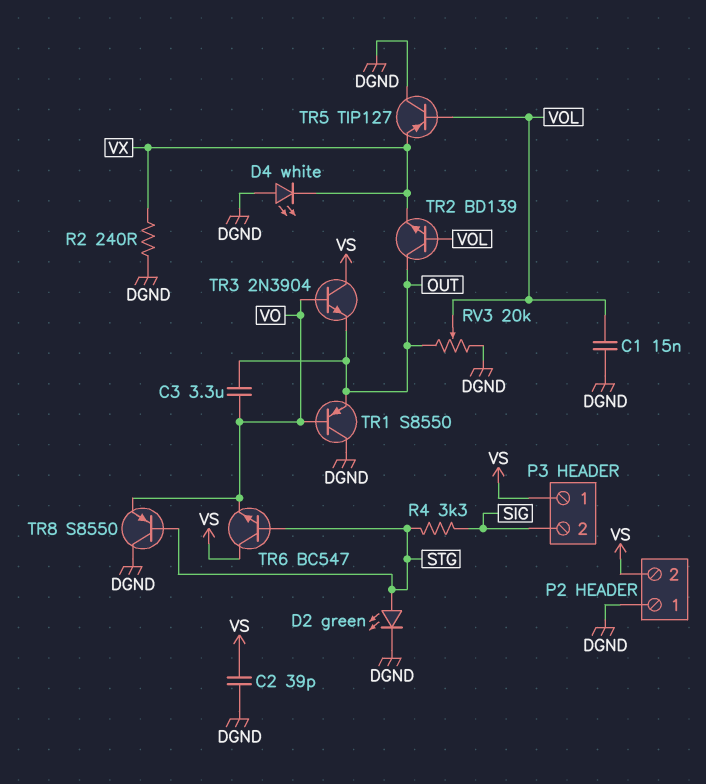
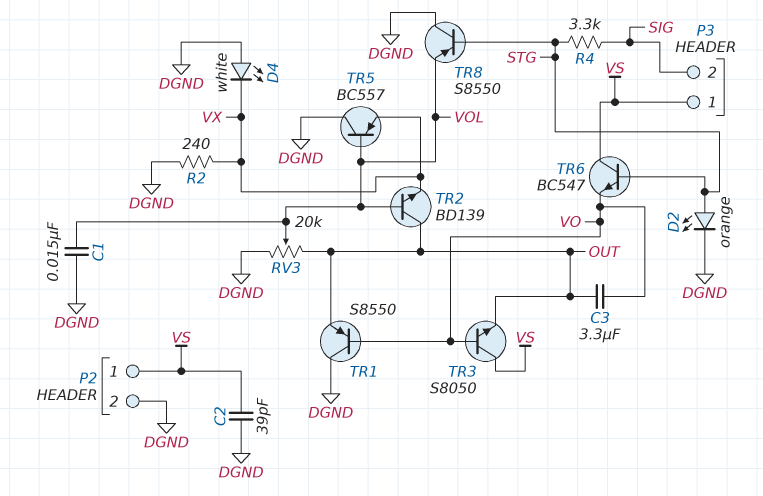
D2: LED green (A STG, K DGND) -> LED orange (A STG, K DGND)
P2 pin 1: DGND -> VS
P2 pin 2: VS -> DGND
TR3: NPN 2N3904 (B VO, C VS, E OUT) -> NPN S8050 (B VO, C VS, E OUT)
TR5: PNP TIP127 (B VOL, C DGND, E VX) -> PNP BC557 (B VOL, C DGND, E VX)
TR8: PNP S8550 (B STG, C DGND, E VO) -> PNP S8550 (B STG, C DGND, E VOL)

